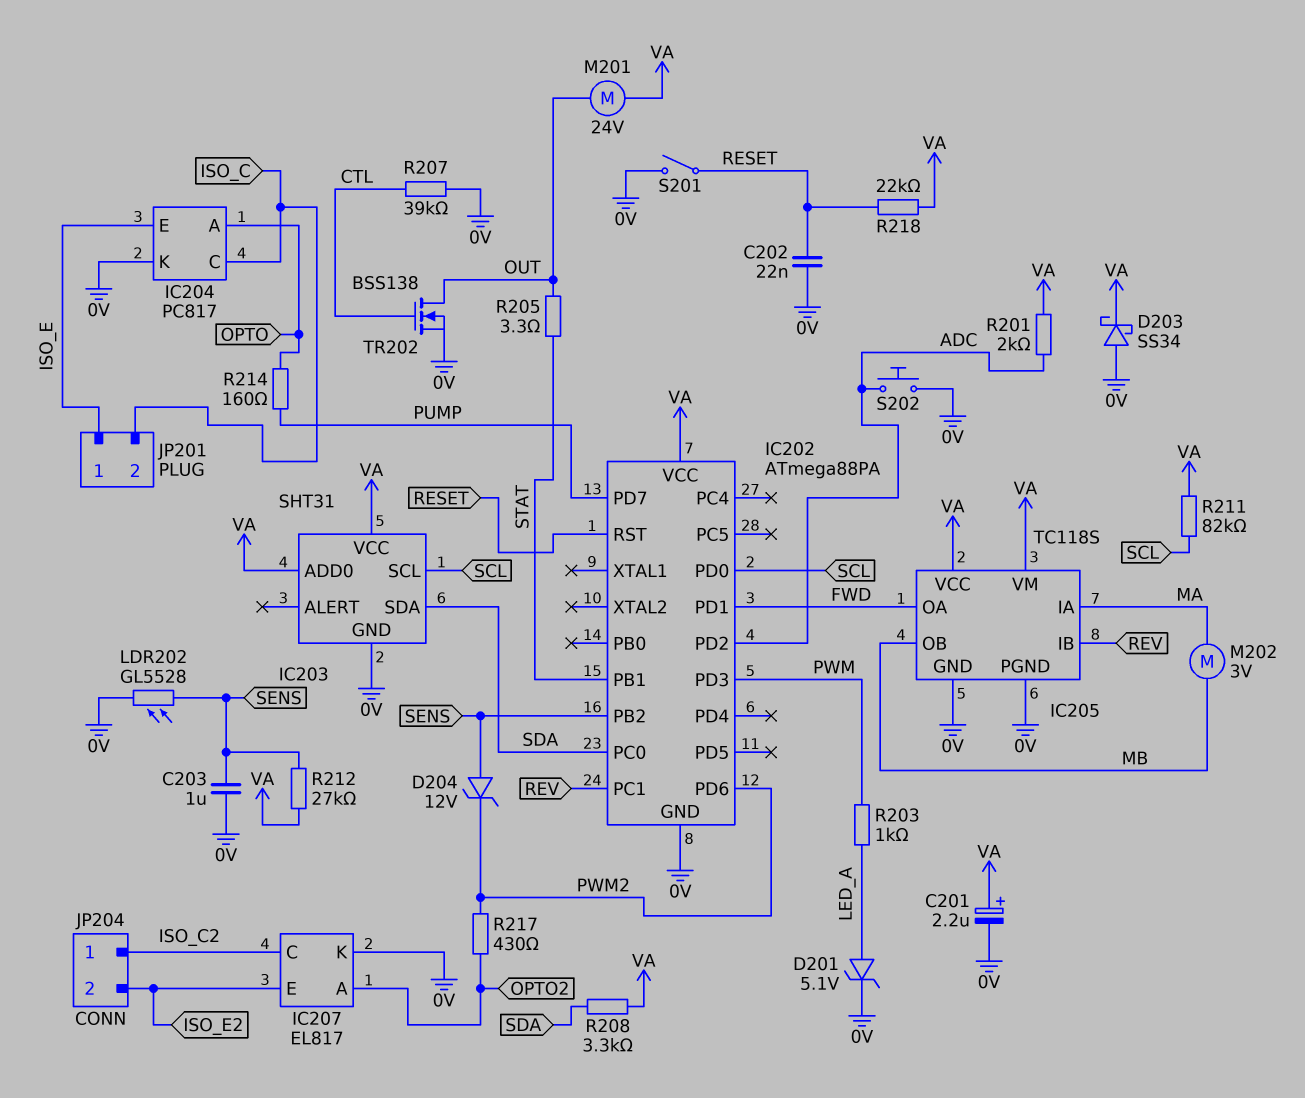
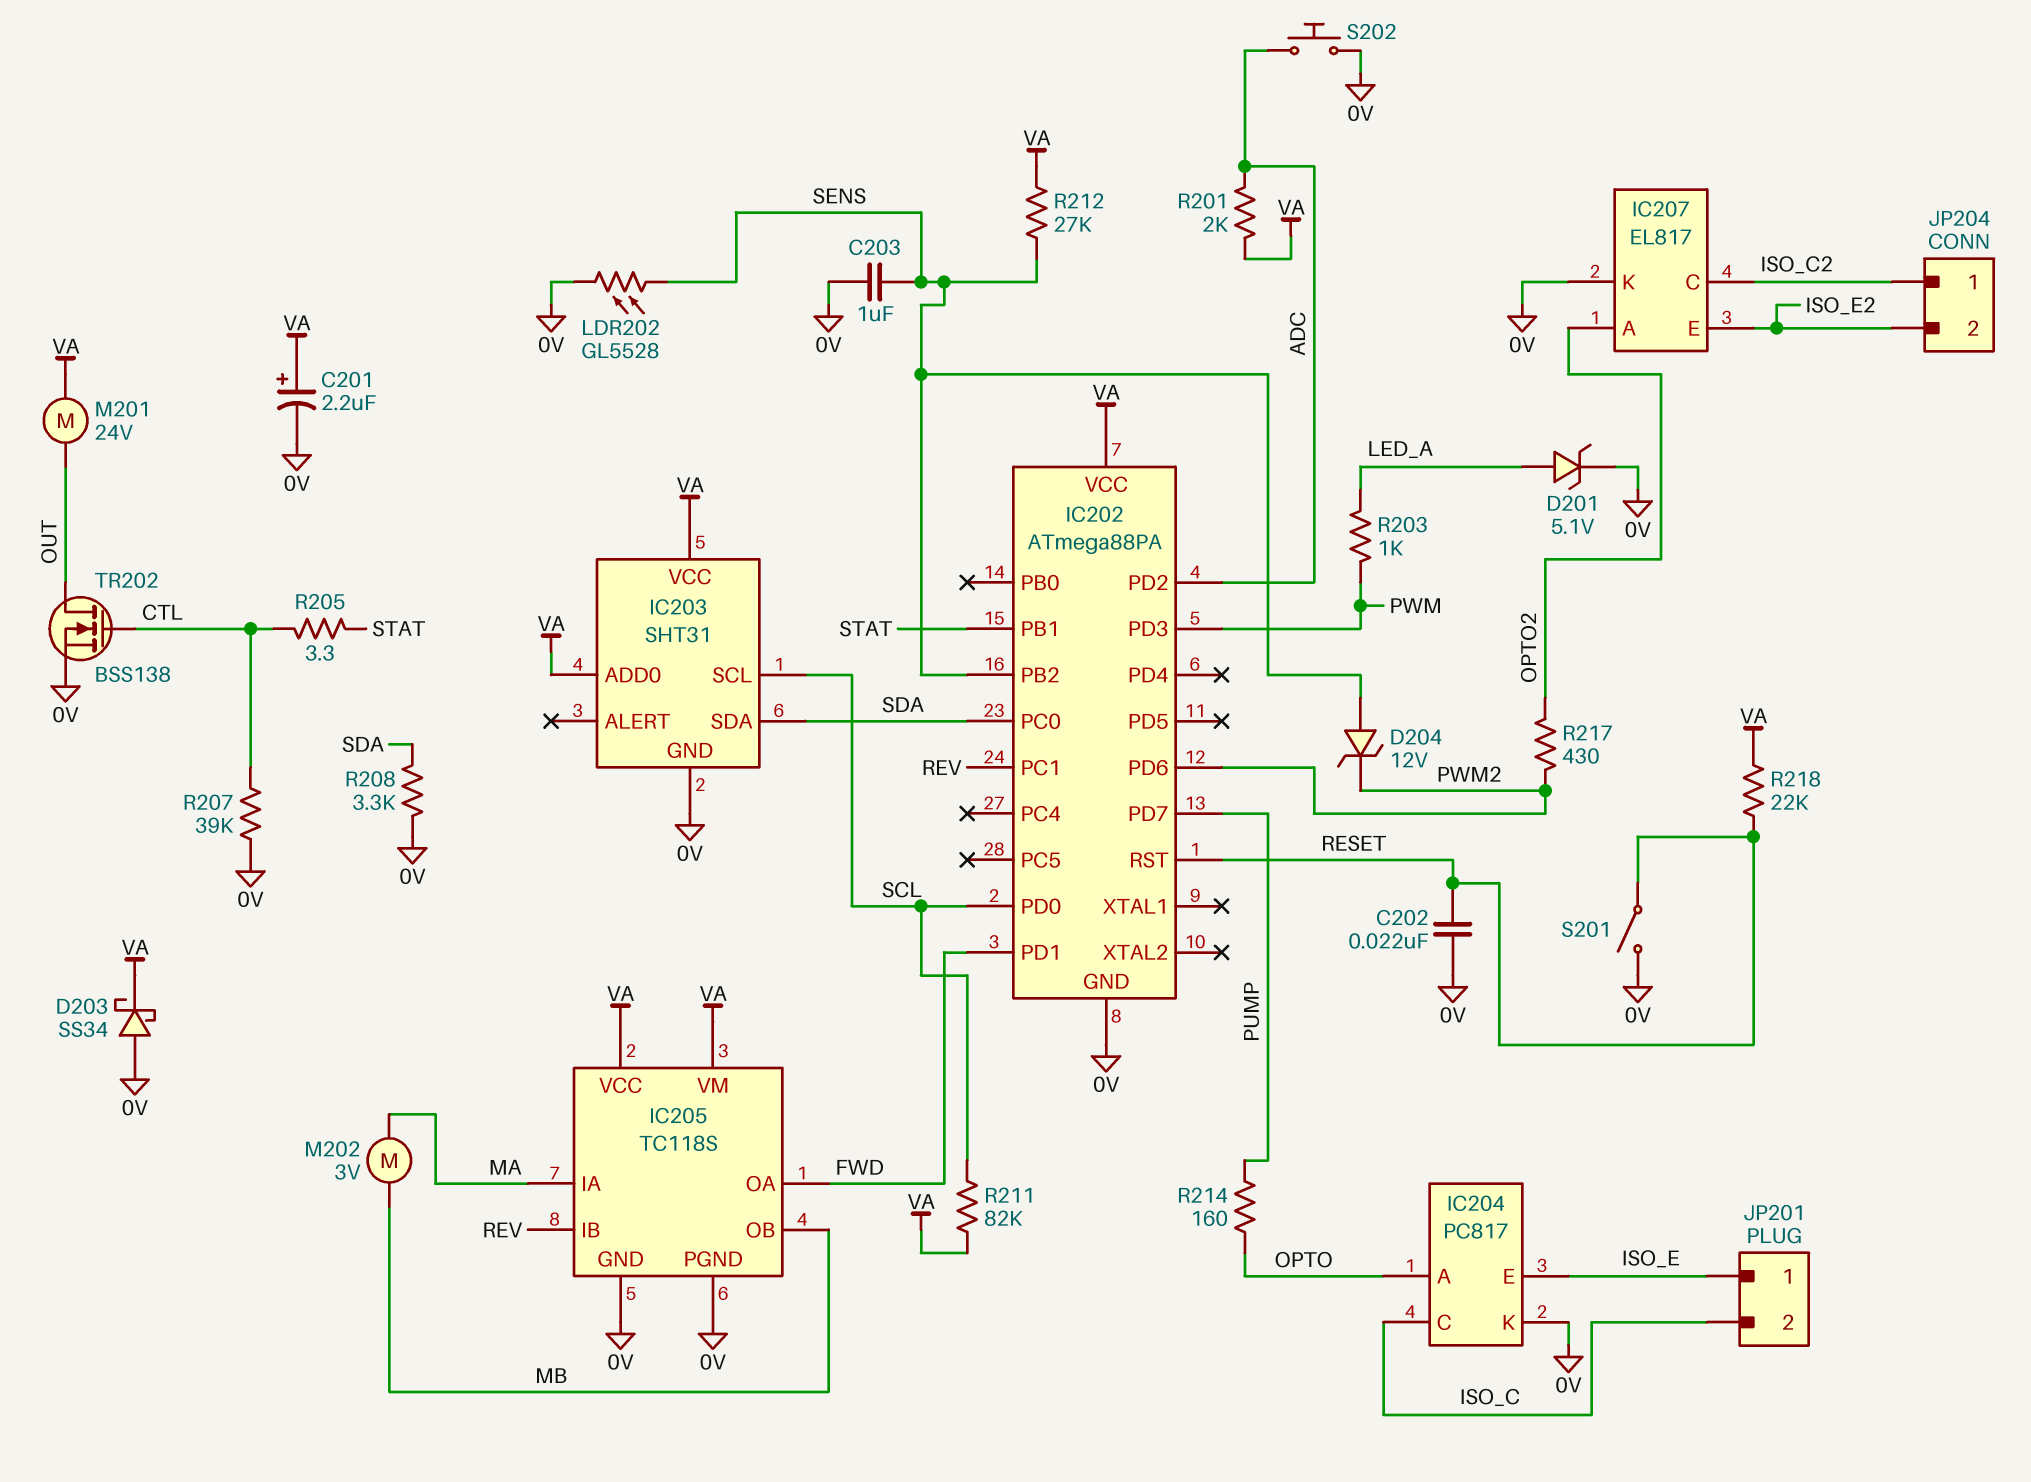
R205: 3.3 (OUT, STAT) -> 3.3 (CTL, STAT)
R208: 3.3k (SDA, VA) -> 3.3k (0V, SDA)

